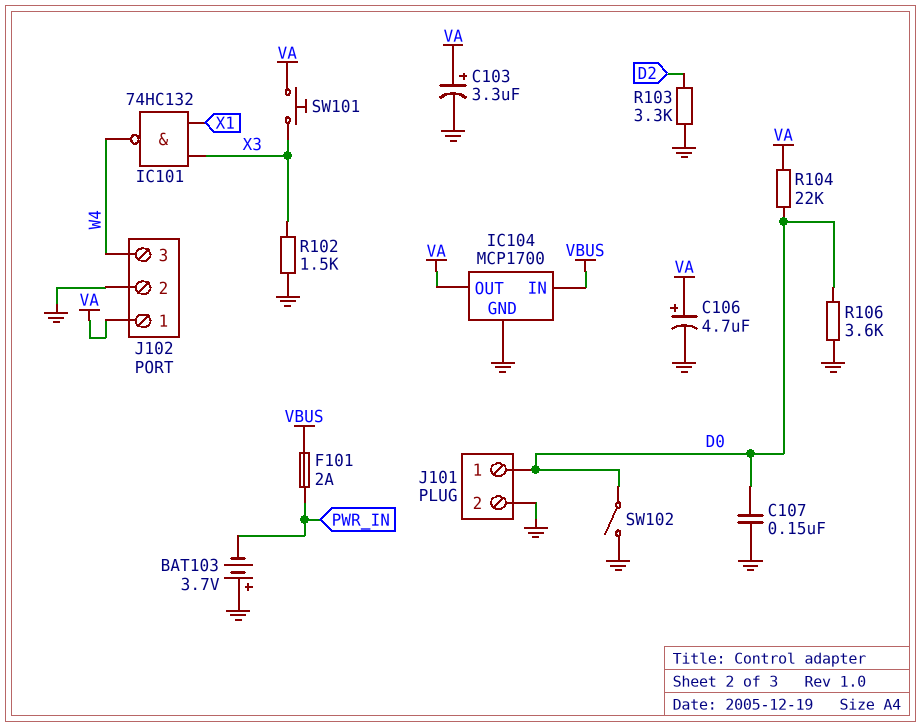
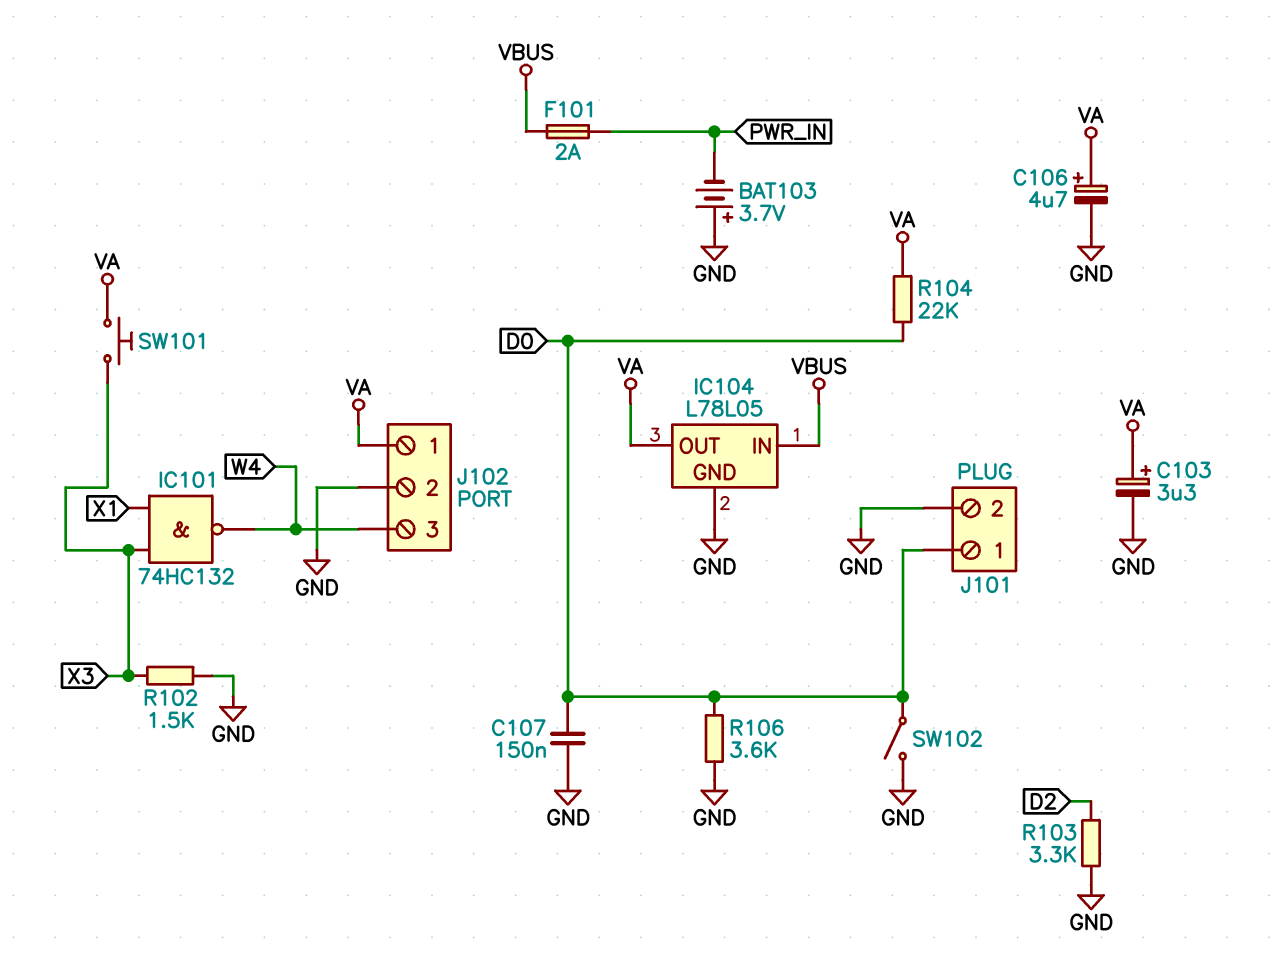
IC104: MCP1700 -> L78L05

